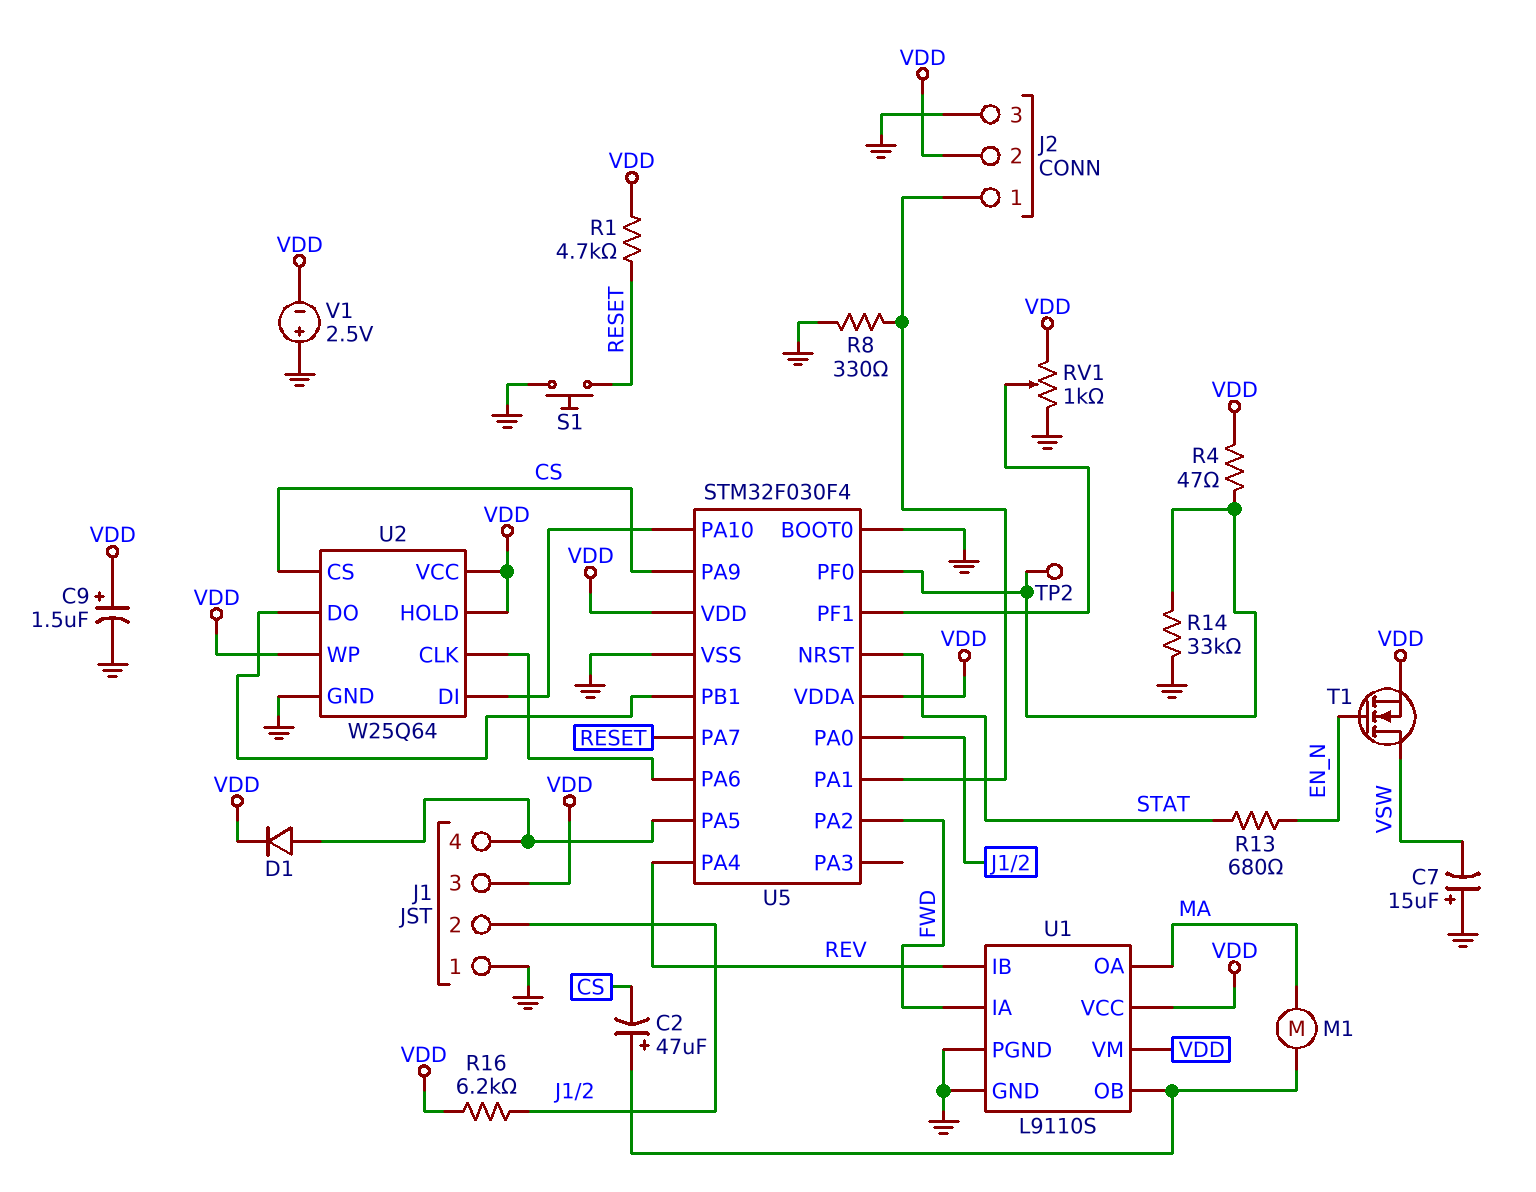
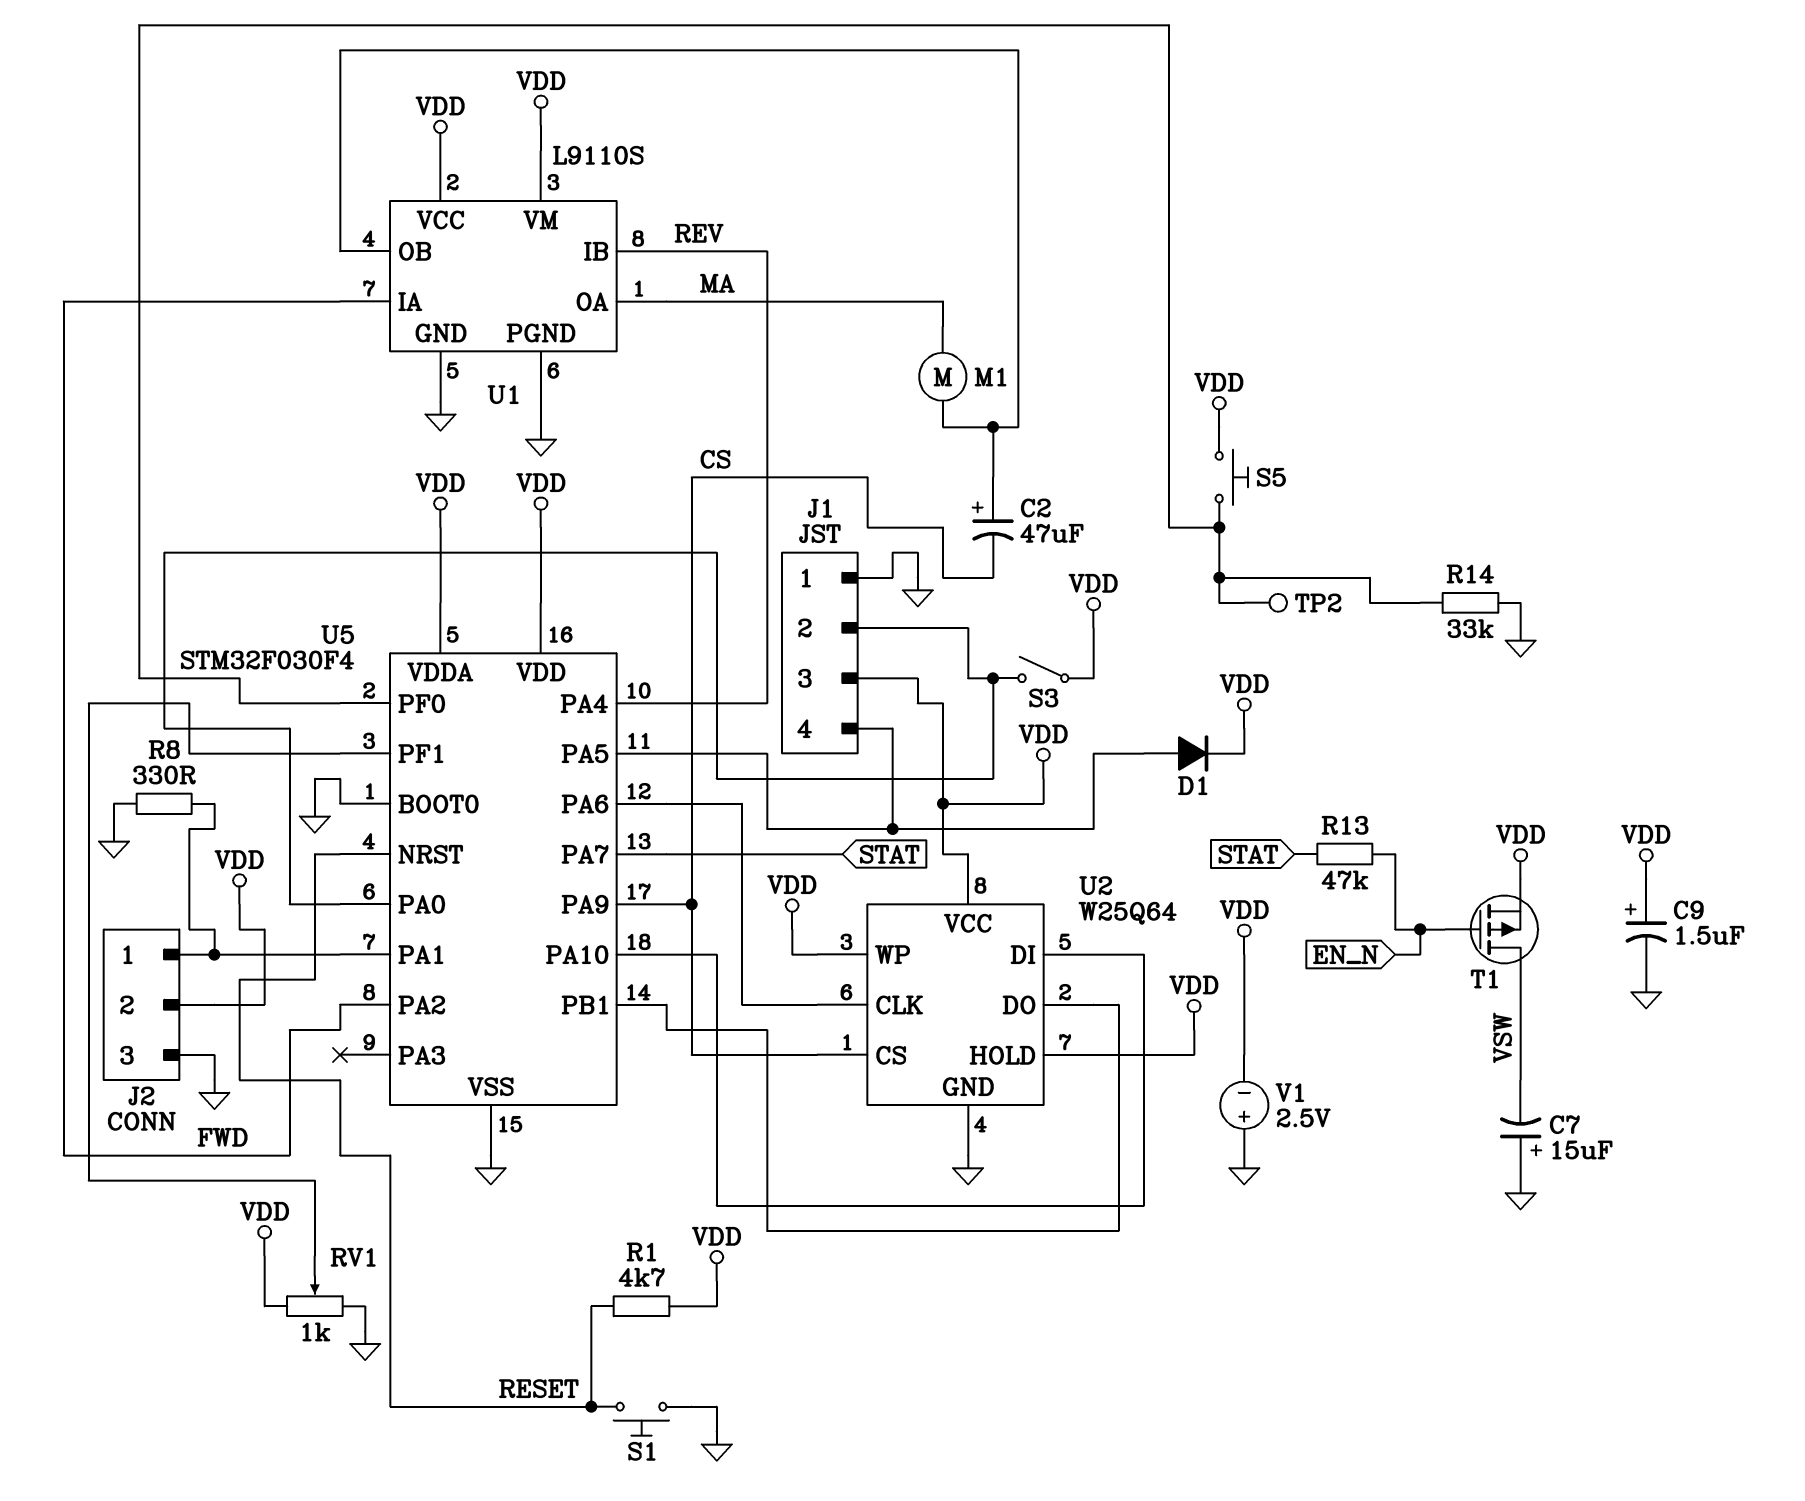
R4: 47 (U5/PF0, VDD) -> none
R13: 680 (EN_N, STAT) -> 47k (EN_N, STAT)
R16: 6.2k (J1/2, VDD) -> none
S3: none -> switch (J1/2, VDD)
S5: none -> button (U5/PF0, VDD)
T1: NMOS (G EN_N, D VSW, S VDD) -> PMOS (G EN_N, D VSW, S VDD)
U5 pin NRST: STAT -> RESET
U5 pin PA7: RESET -> STAT

